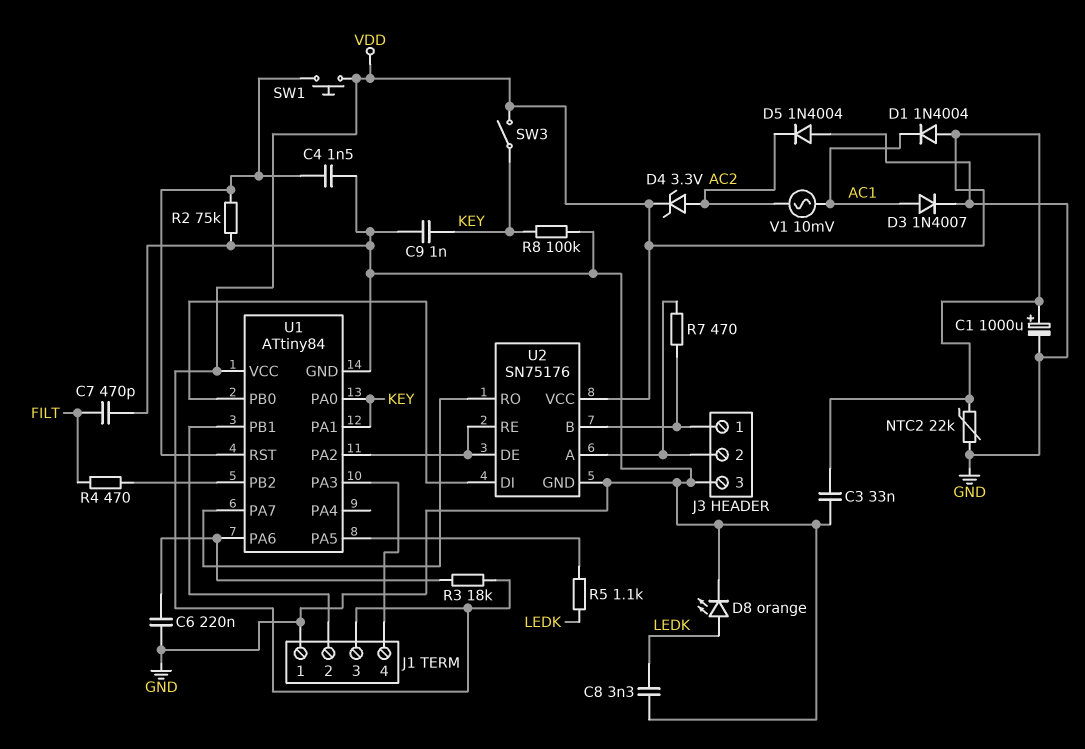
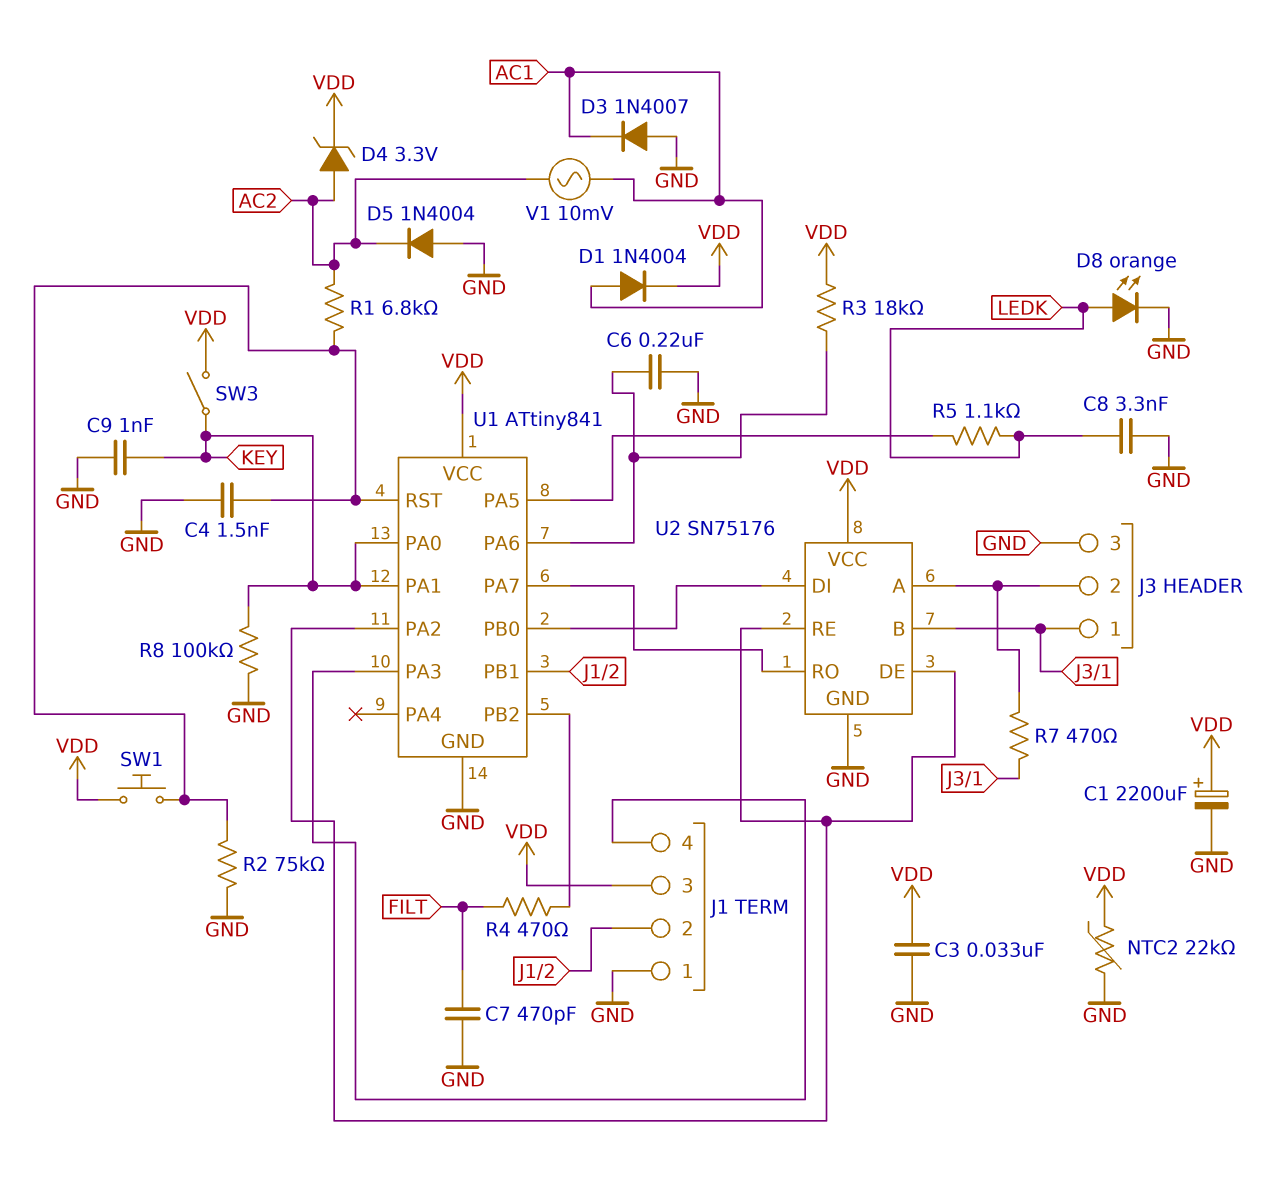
C1: 1000uF (plus VDD, minus GND) -> 2200uF (plus VDD, minus GND)
D1: diode 1N4004 (A VDD, K AC1) -> diode 1N4004 (A AC1, K VDD)
D3: diode 1N4007 (A AC1, K GND) -> diode 1N4007 (A GND, K AC1)
R1: none -> 6.8k (AC2, U1/RST)
U1: ATtiny84 -> ATtiny841

